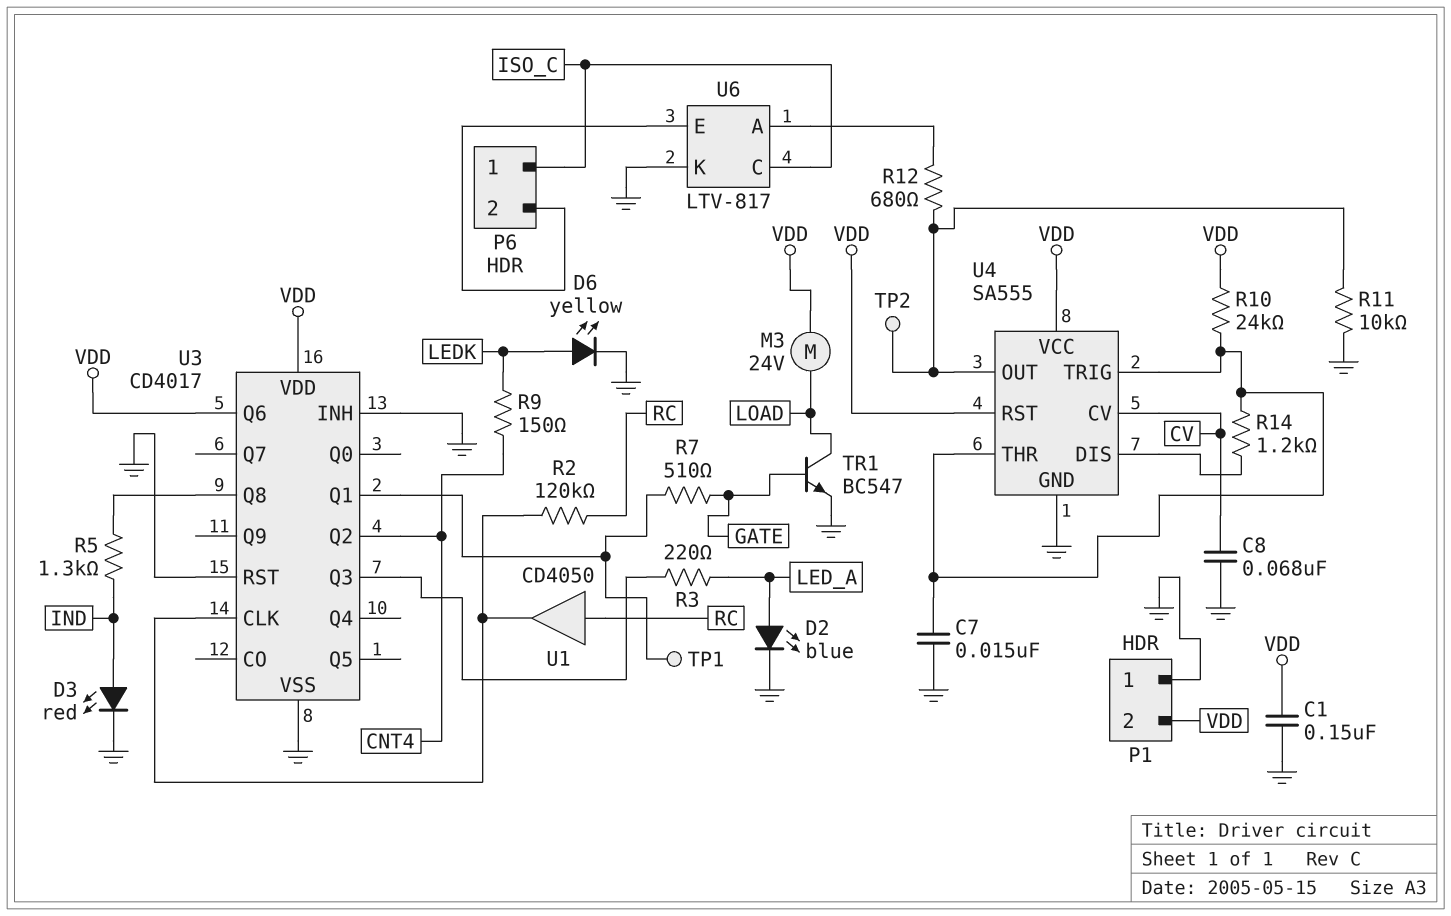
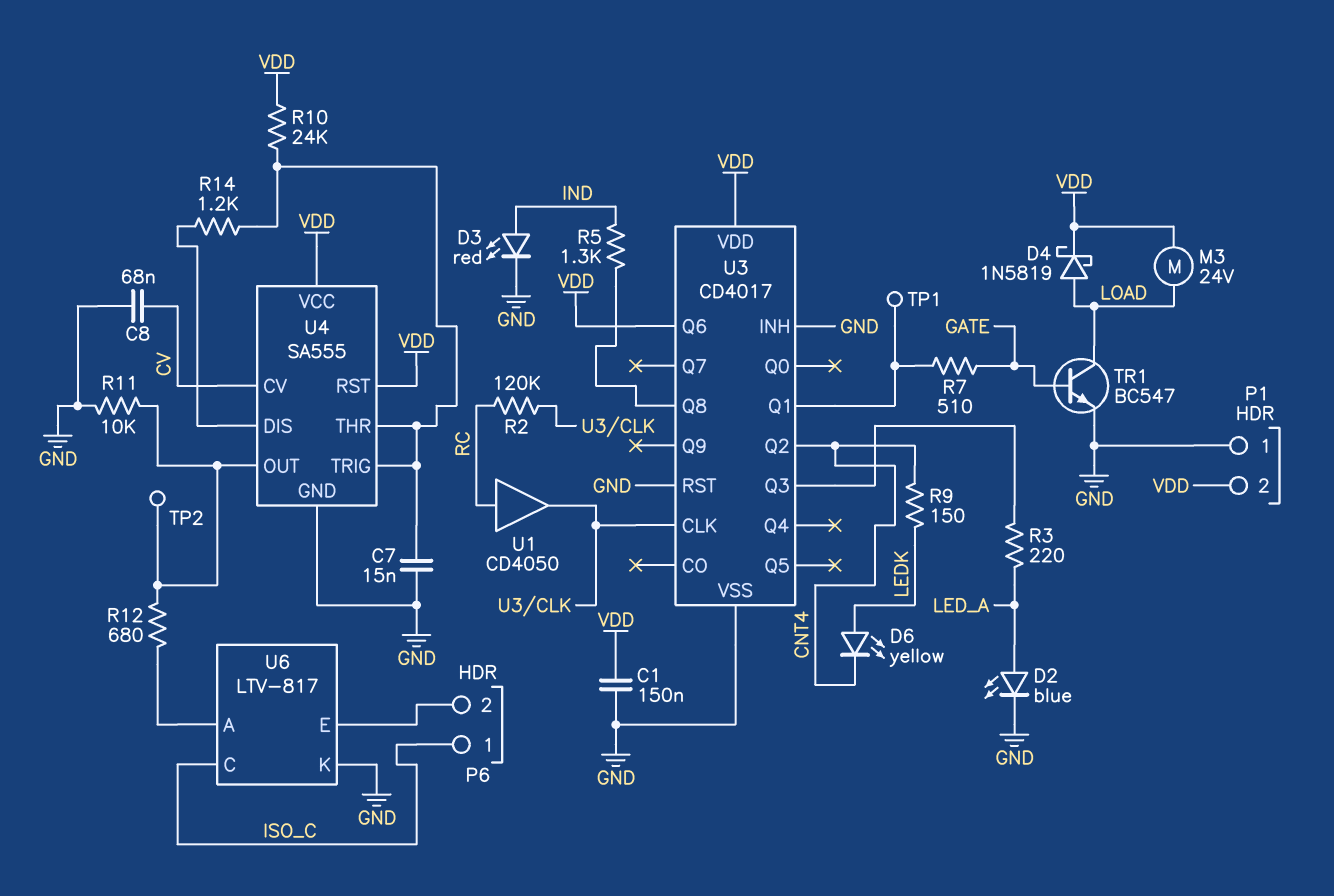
D4: none -> schottky 1N5819 (A LOAD, K VDD)
D6: LED yellow (A LEDK, K GND) -> LED yellow (A LEDK, K CNT4)

